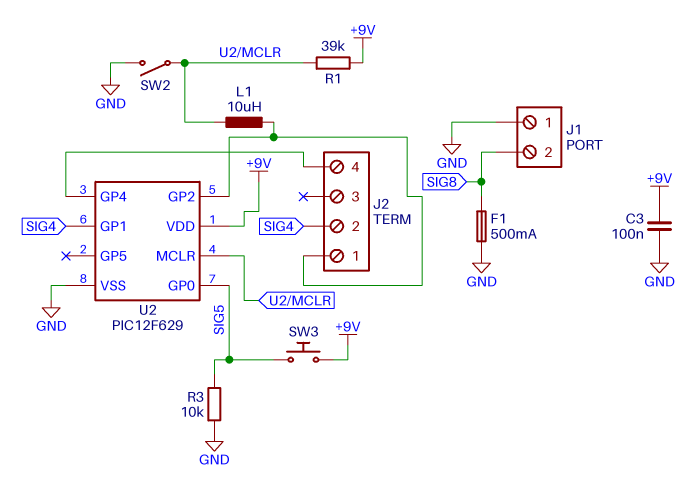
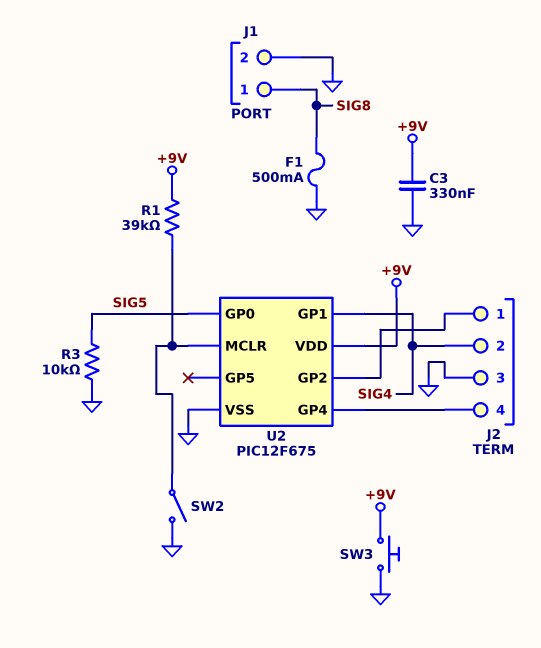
C3: 100nF (+9V, GND) -> 330nF (+9V, GND)
J1 pin 1: GND -> SIG8
J1 pin 2: SIG8 -> GND
J2 pin 3: none -> GND
L1: 10uH (J2/1, U2/MCLR) -> none
SW3: button (+9V, SIG5) -> button (+9V, GND)
U2: PIC12F629 -> PIC12F675

